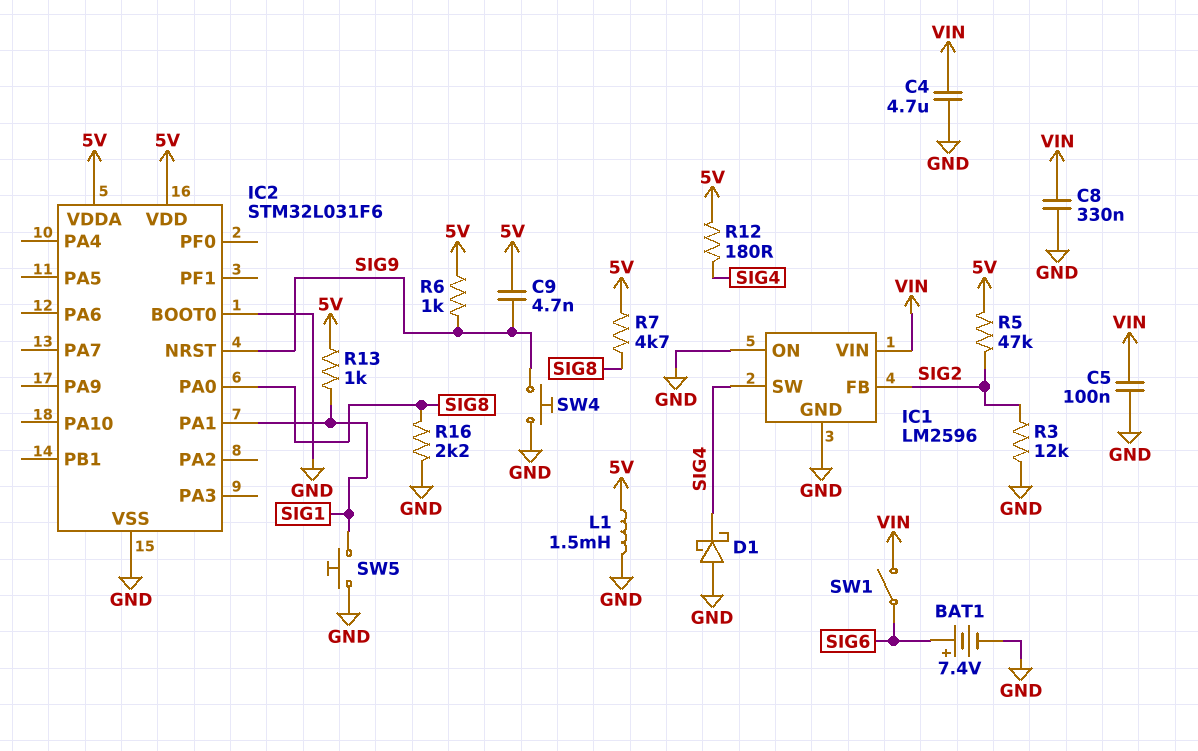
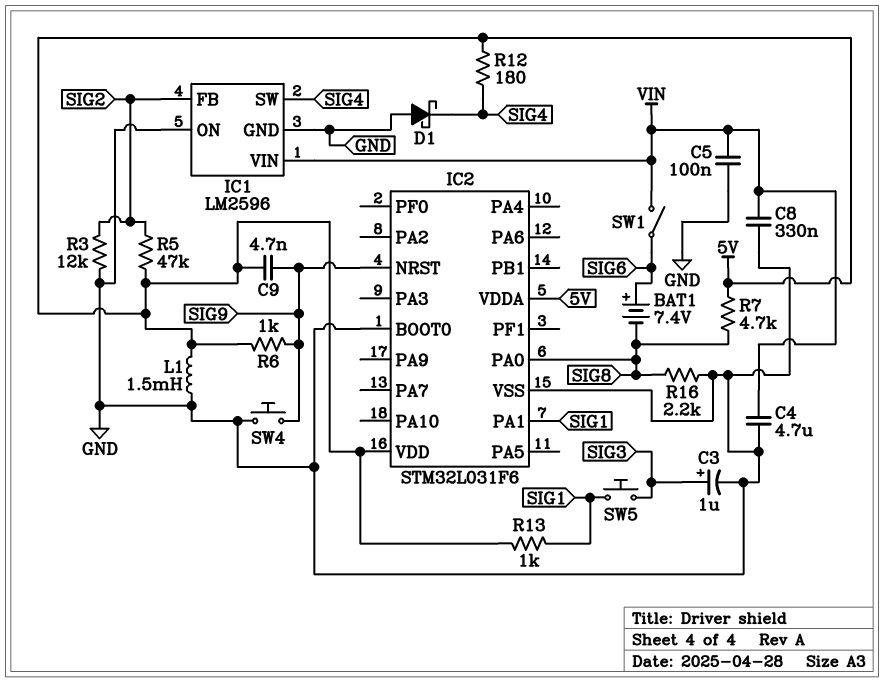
BAT1: 7.4V (plus SIG6, minus GND) -> 7.4V (plus SIG6, minus SIG8)
C3: none -> 1uF (plus SIG3, minus GND)
SW5: button (GND, SIG1) -> button (SIG1, SIG3)

